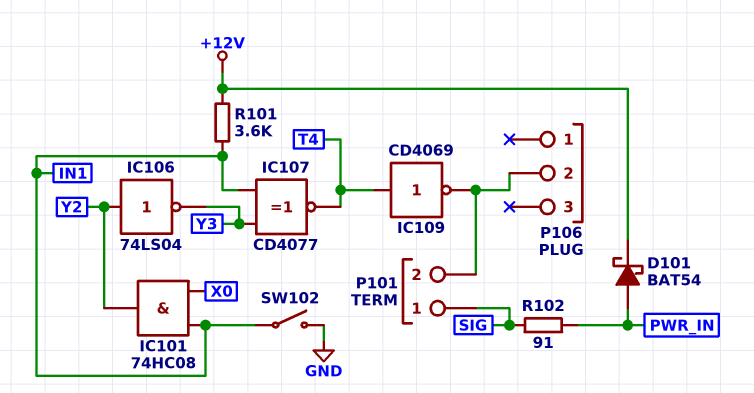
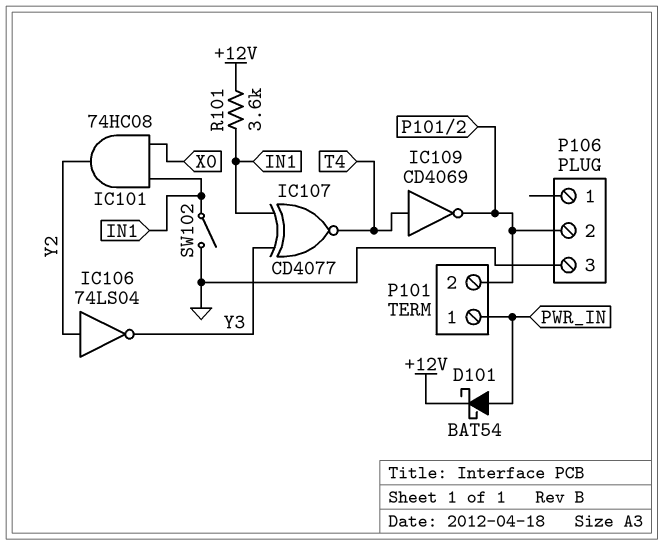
P101 pin 1: SIG -> PWR_IN
P106 pin 3: none -> GND
R102: 91 (PWR_IN, SIG) -> none

